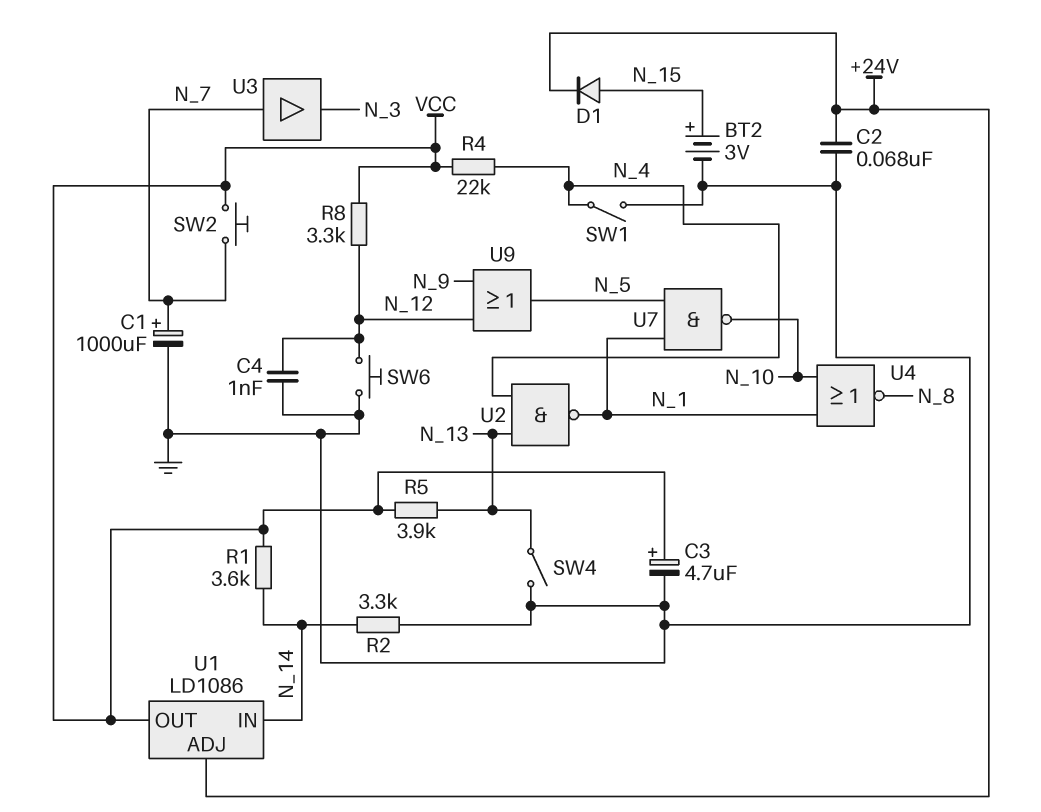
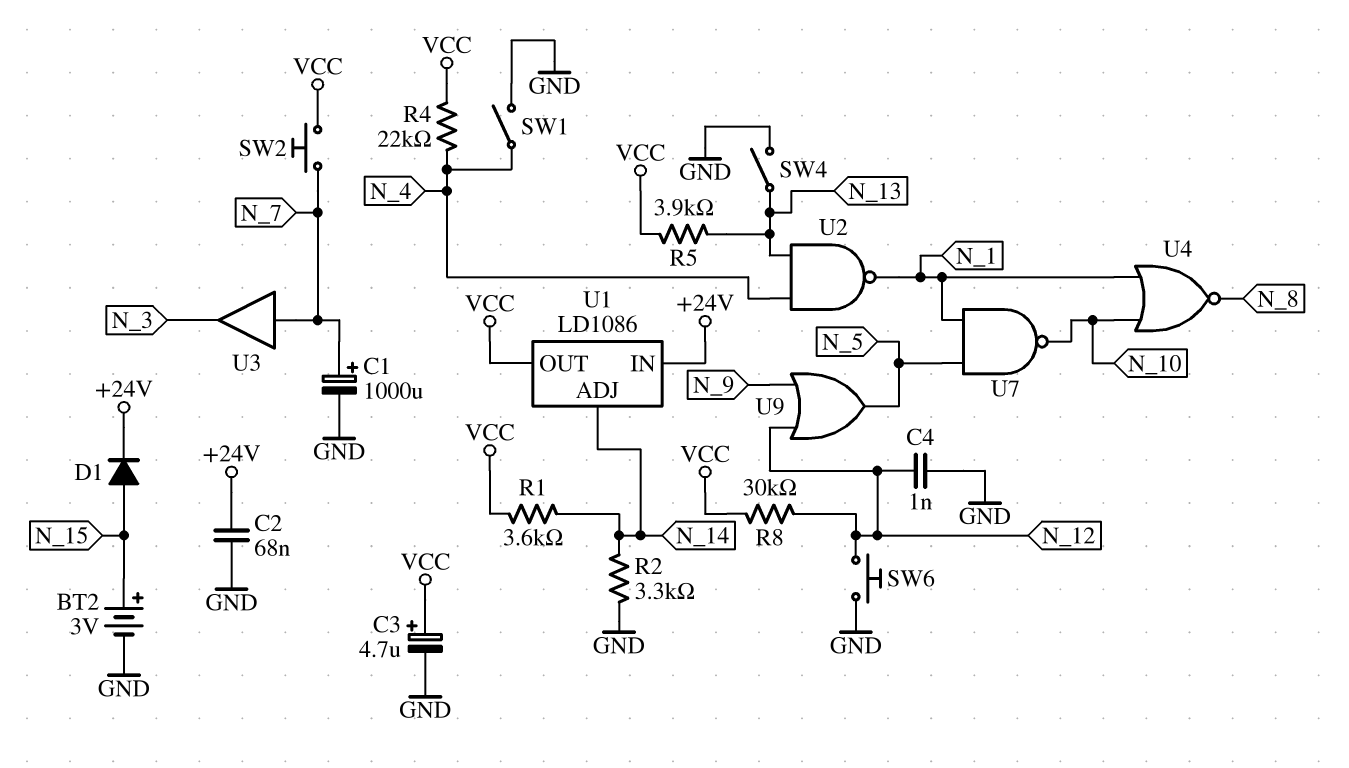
R8: 3.3k (N_12, VCC) -> 30k (N_12, VCC)
U1 pin ADJ: +24V -> N_14
U1 pin IN: N_14 -> +24V

